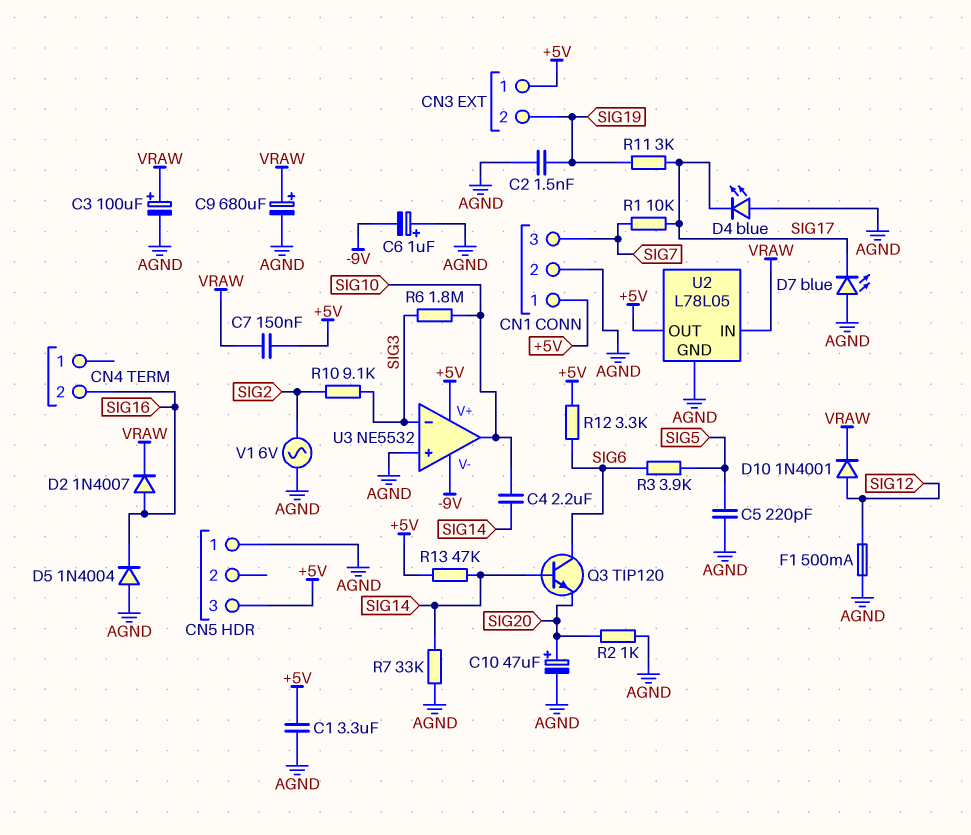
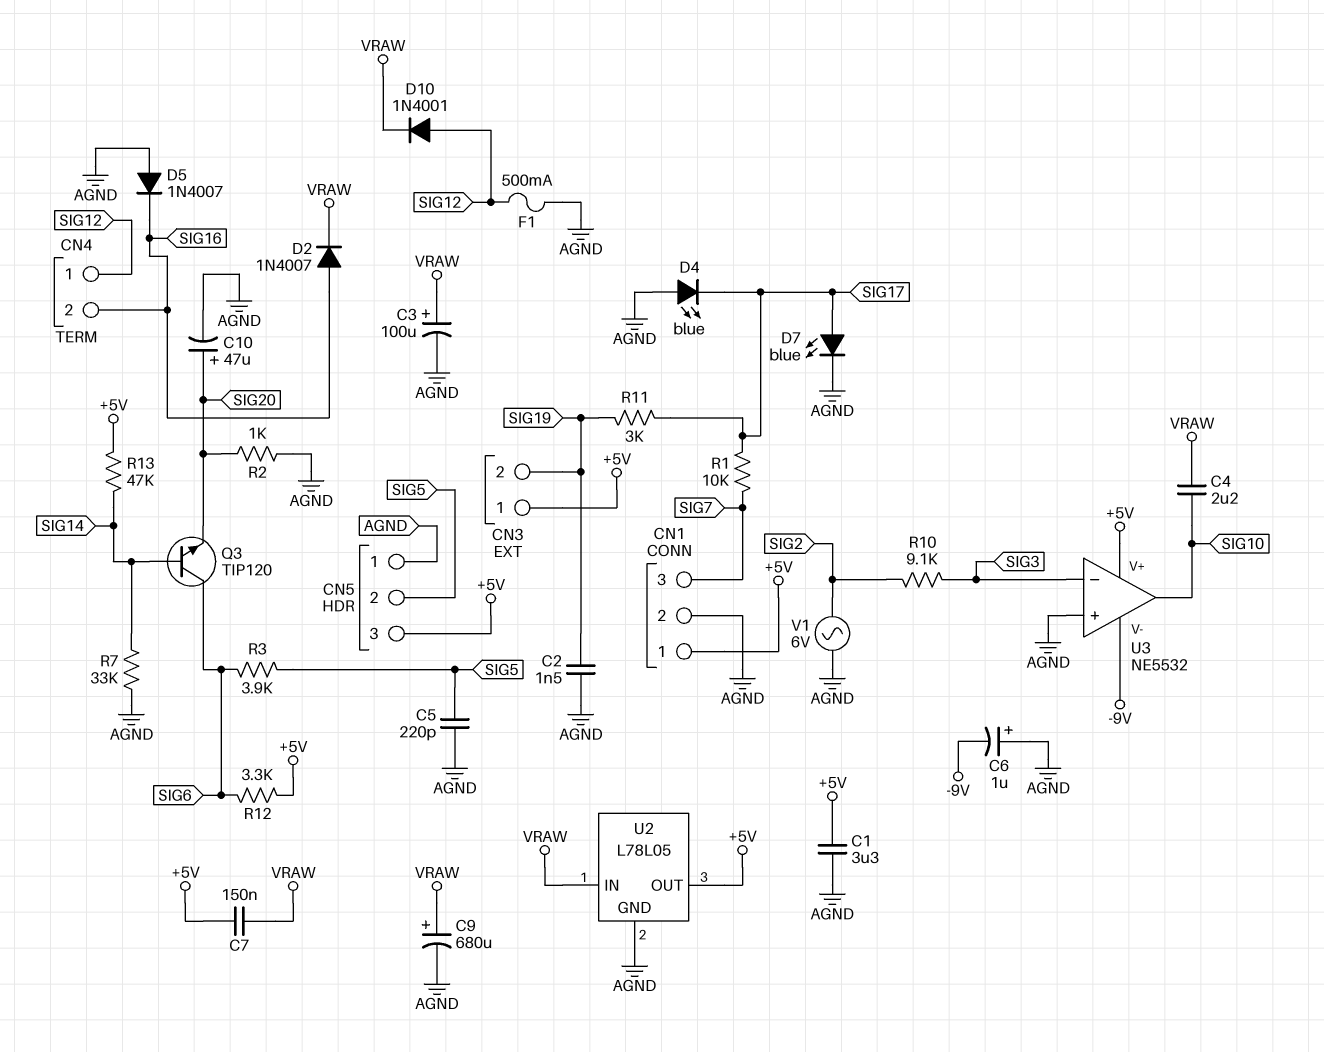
C4: 2.2uF (SIG10, SIG14) -> 2.2uF (SIG10, VRAW)
CN4 pin 1: none -> SIG12
CN5 pin 2: none -> SIG5
D5: diode 1N4004 (A AGND, K SIG16) -> diode 1N4007 (A AGND, K SIG16)
D7: LED blue (A AGND, K SIG17) -> LED blue (A SIG17, K AGND)
R6: 1.8M (SIG3, SIG10) -> none

